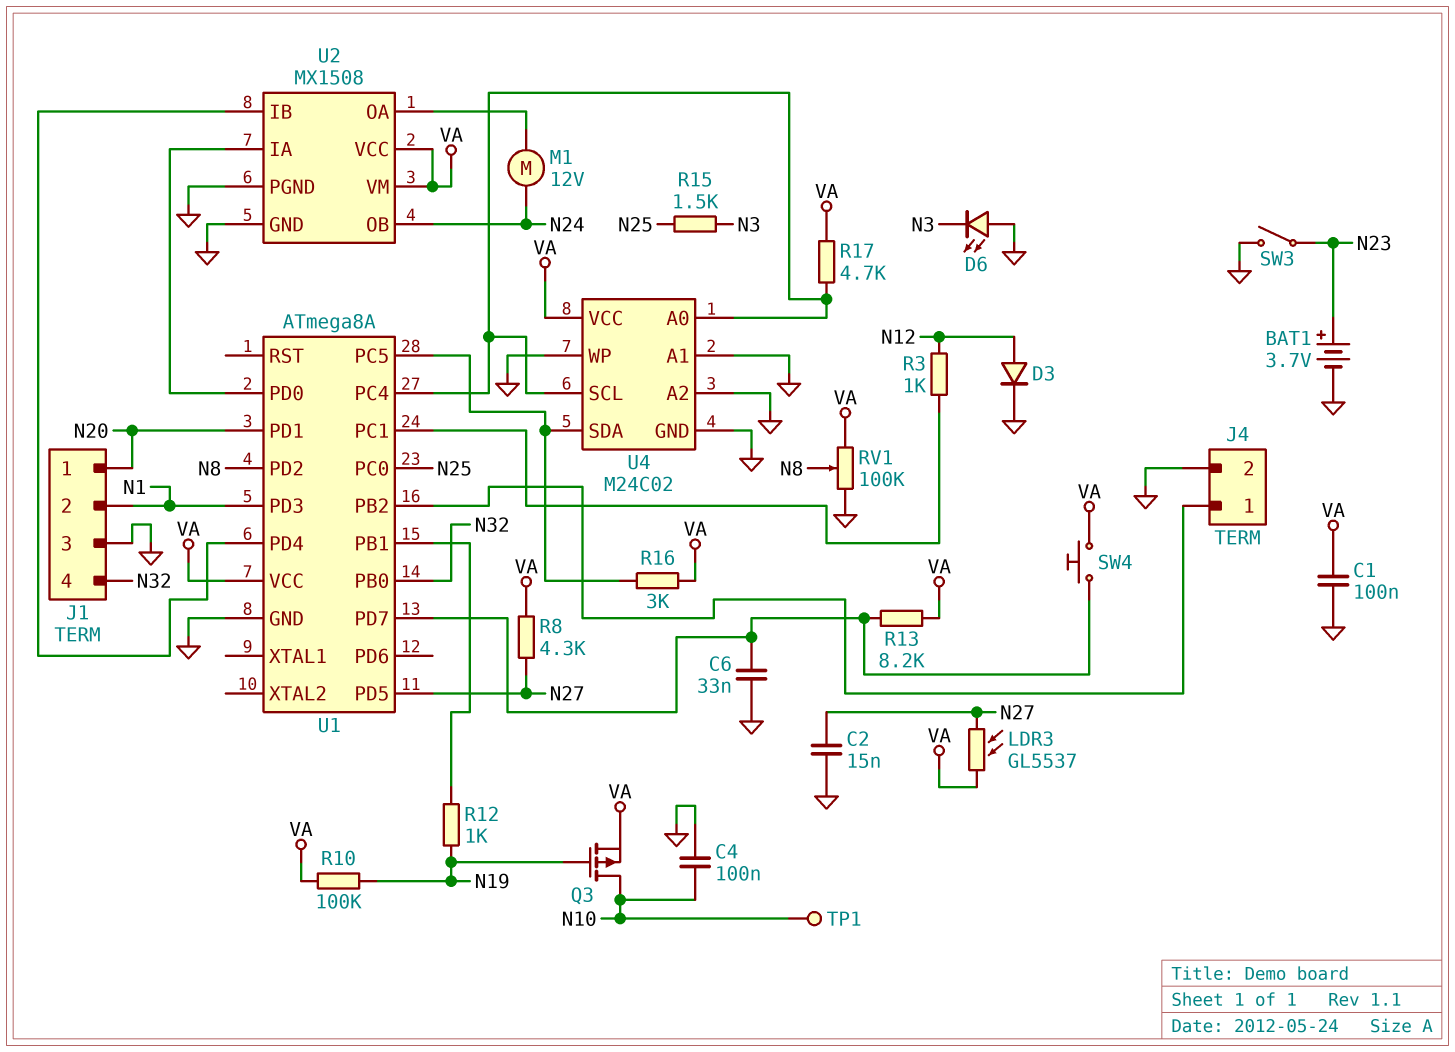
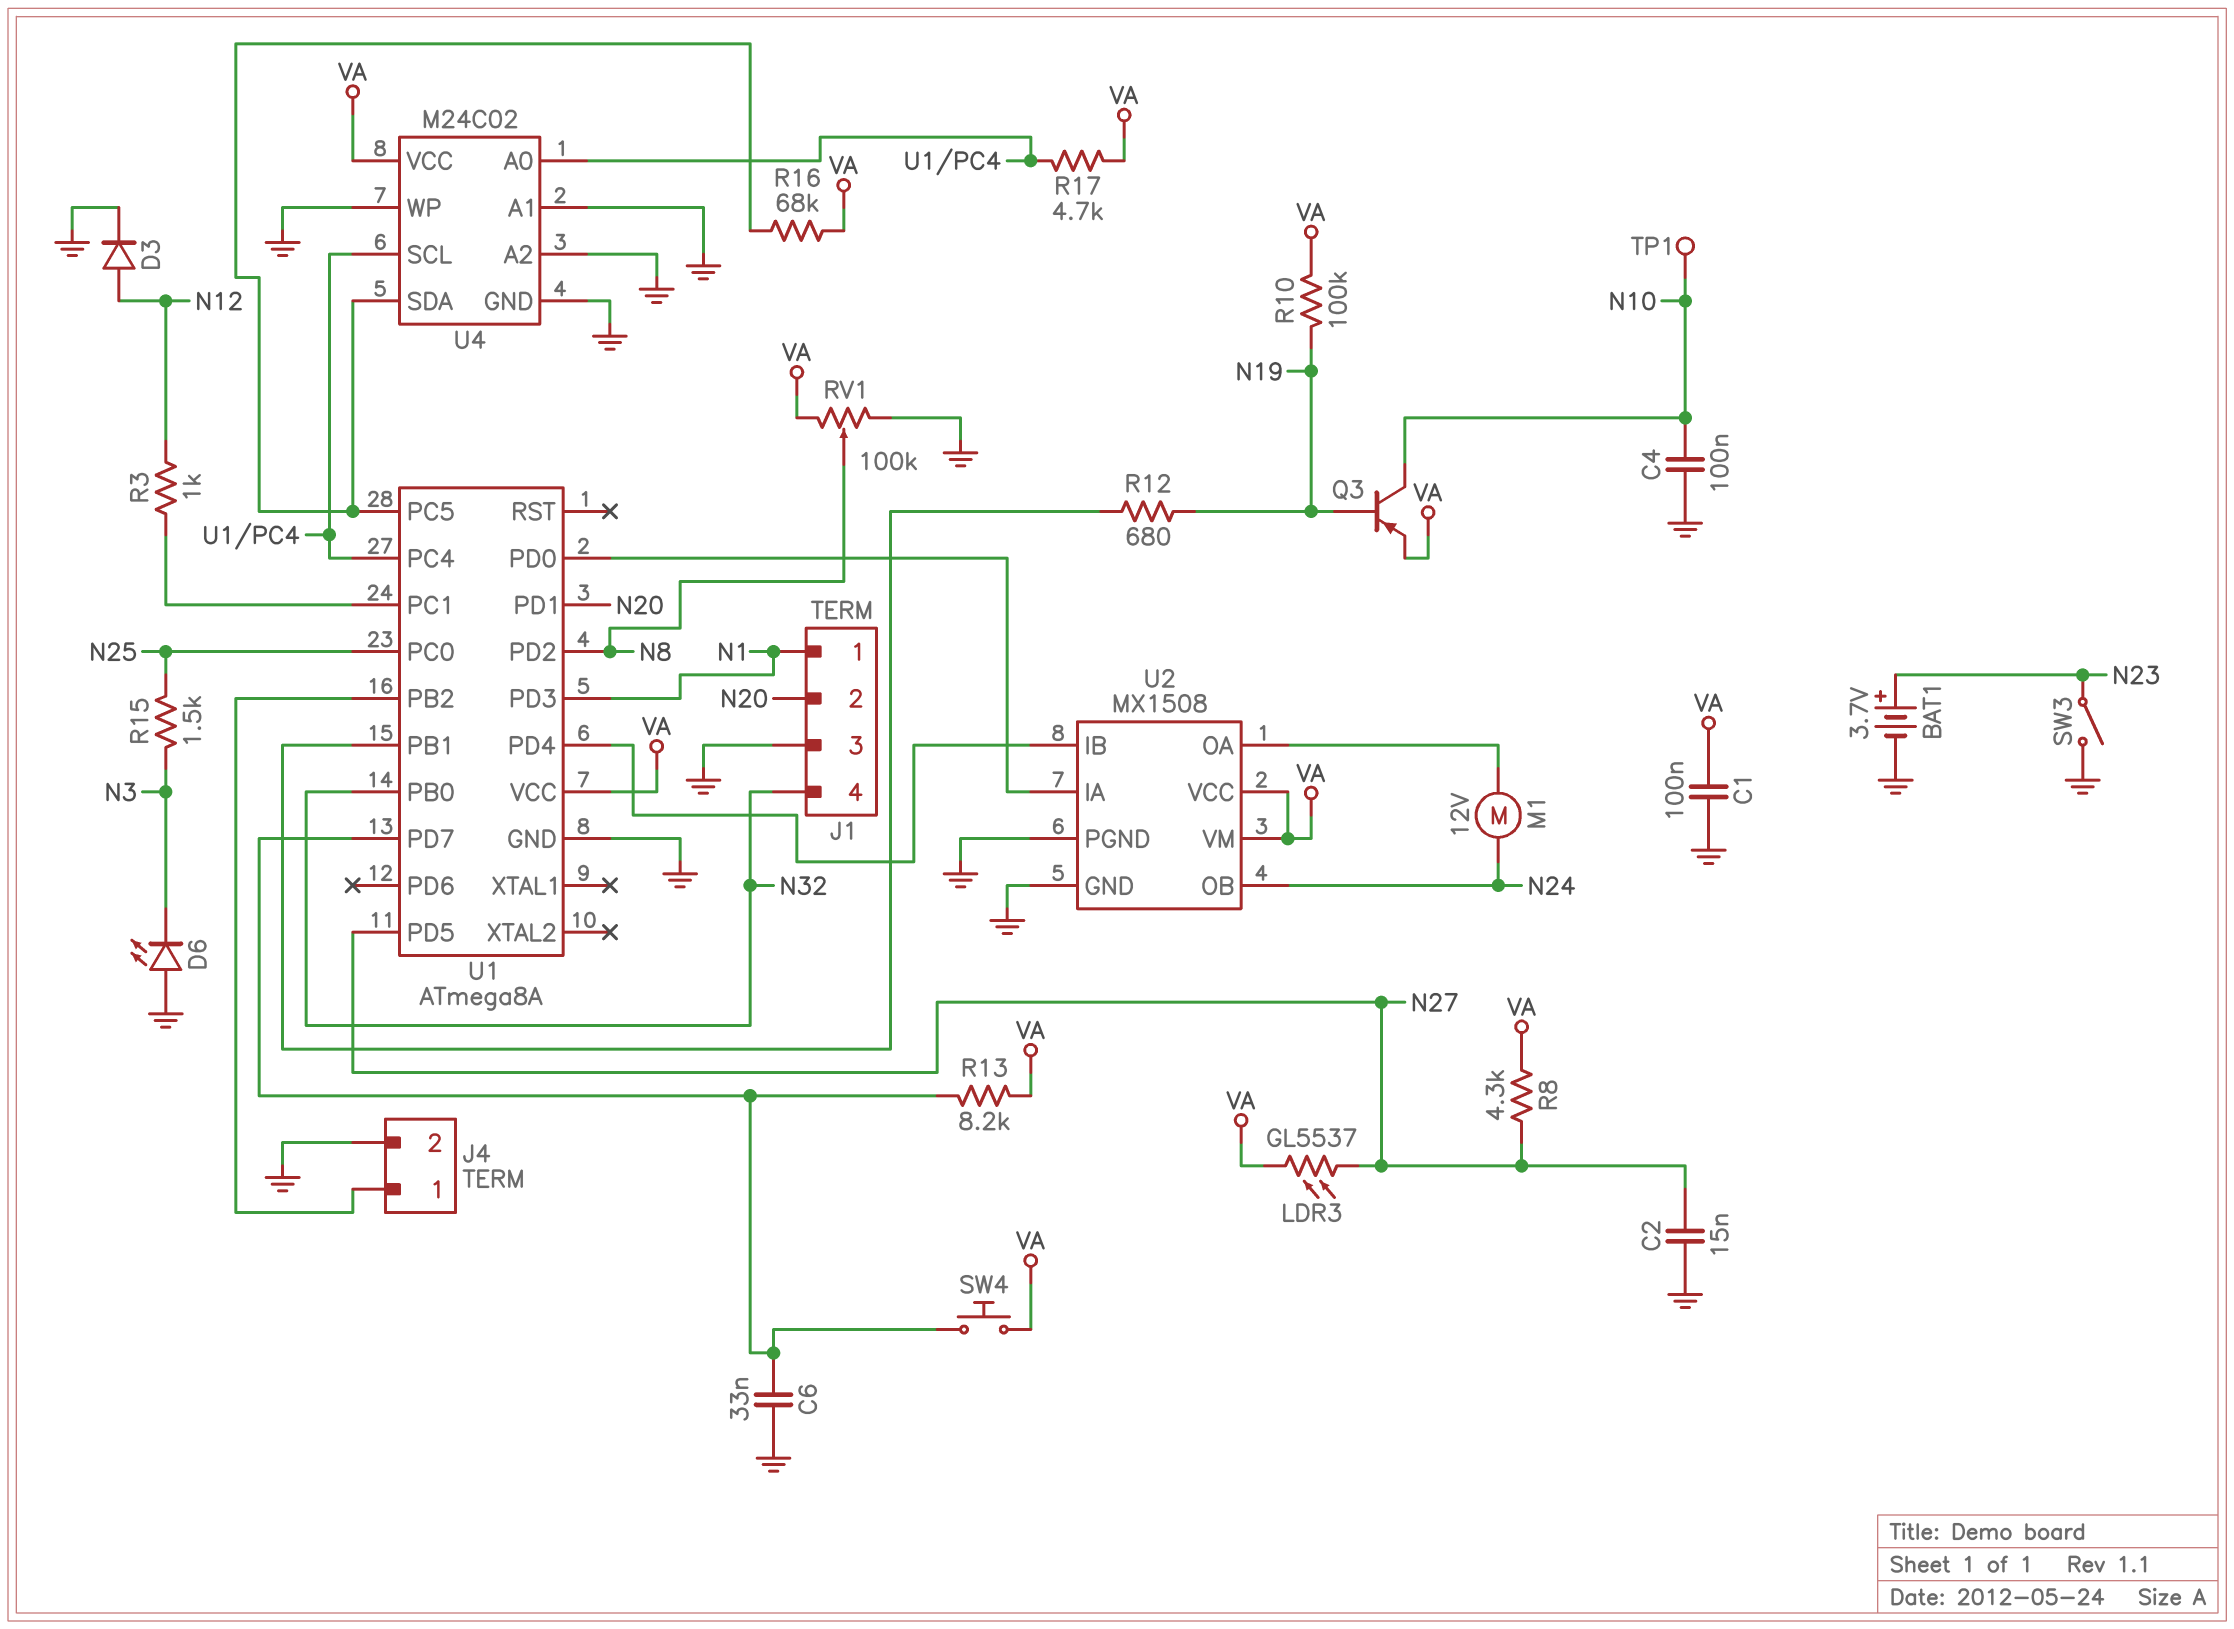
J1 pin 1: N20 -> N1
J1 pin 2: N1 -> N20
Q3: PMOS (G N19, D N10, S VA) -> PNP (B N19, C N10, E VA)
R12: 1k (N19, U1/PB1) -> 680 (N19, U1/PB1)
R16: 3k (U1/PC5, VA) -> 68k (U1/PC5, VA)

